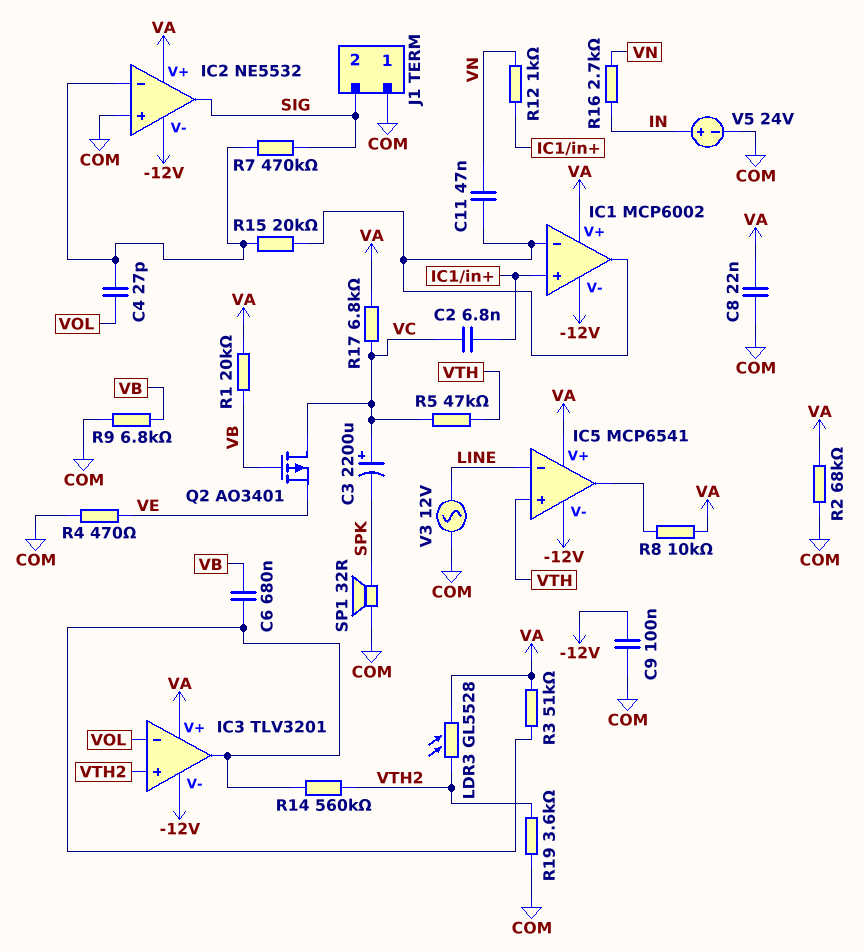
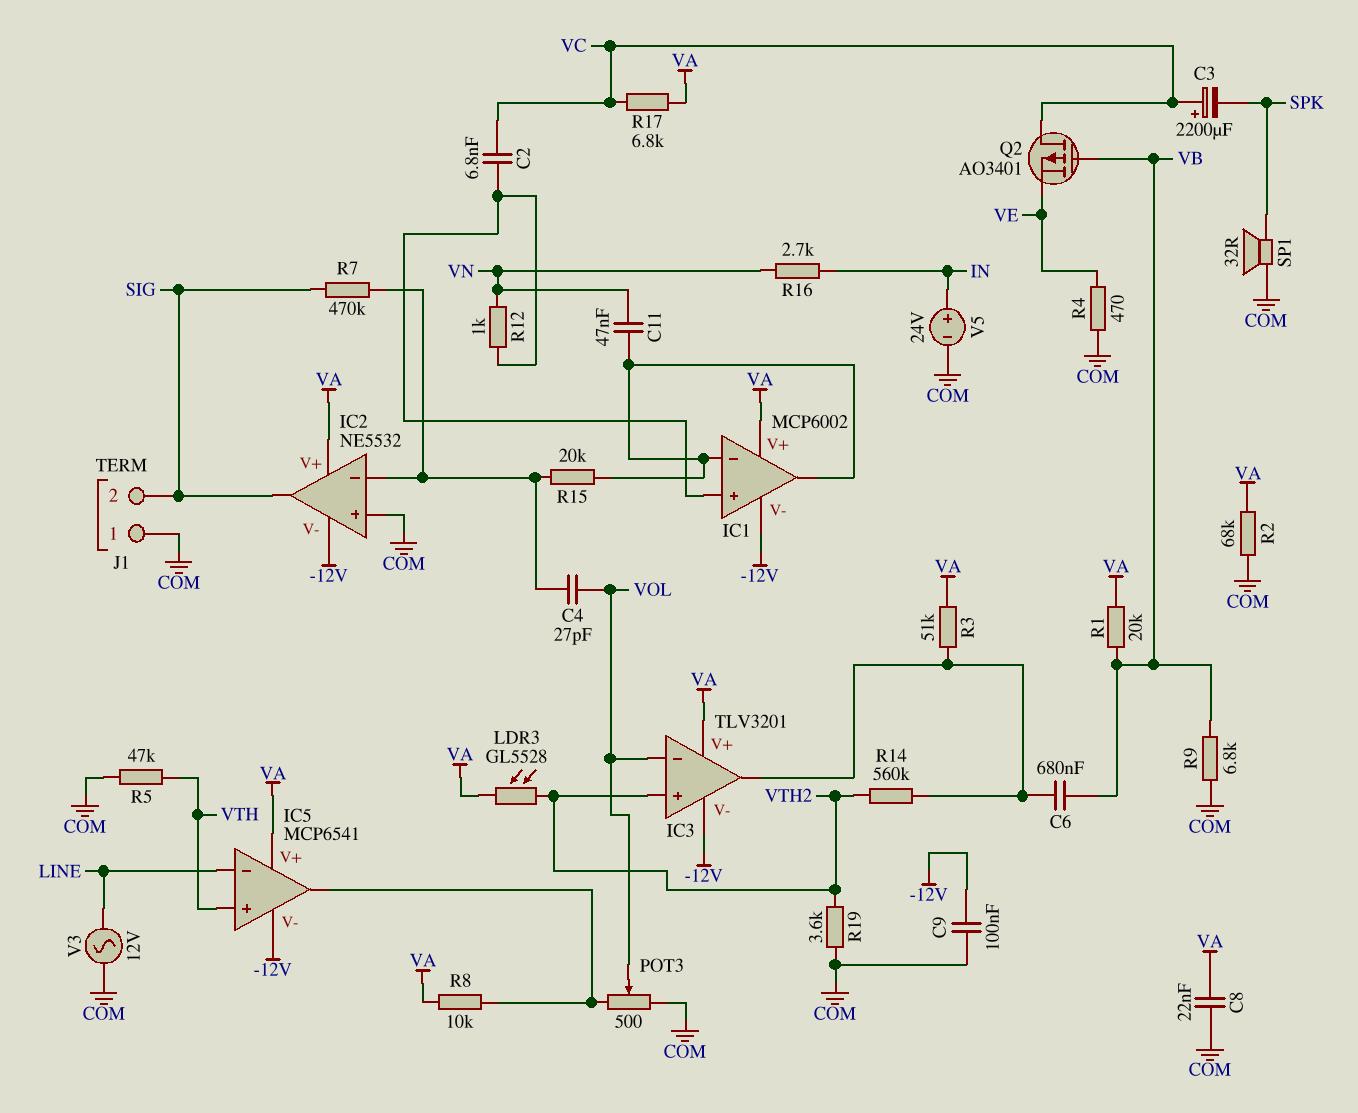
POT3: none -> 500 (COM, IC5/out, wiper VOL)
R5: 47k (VC, VTH) -> 47k (COM, VTH)

